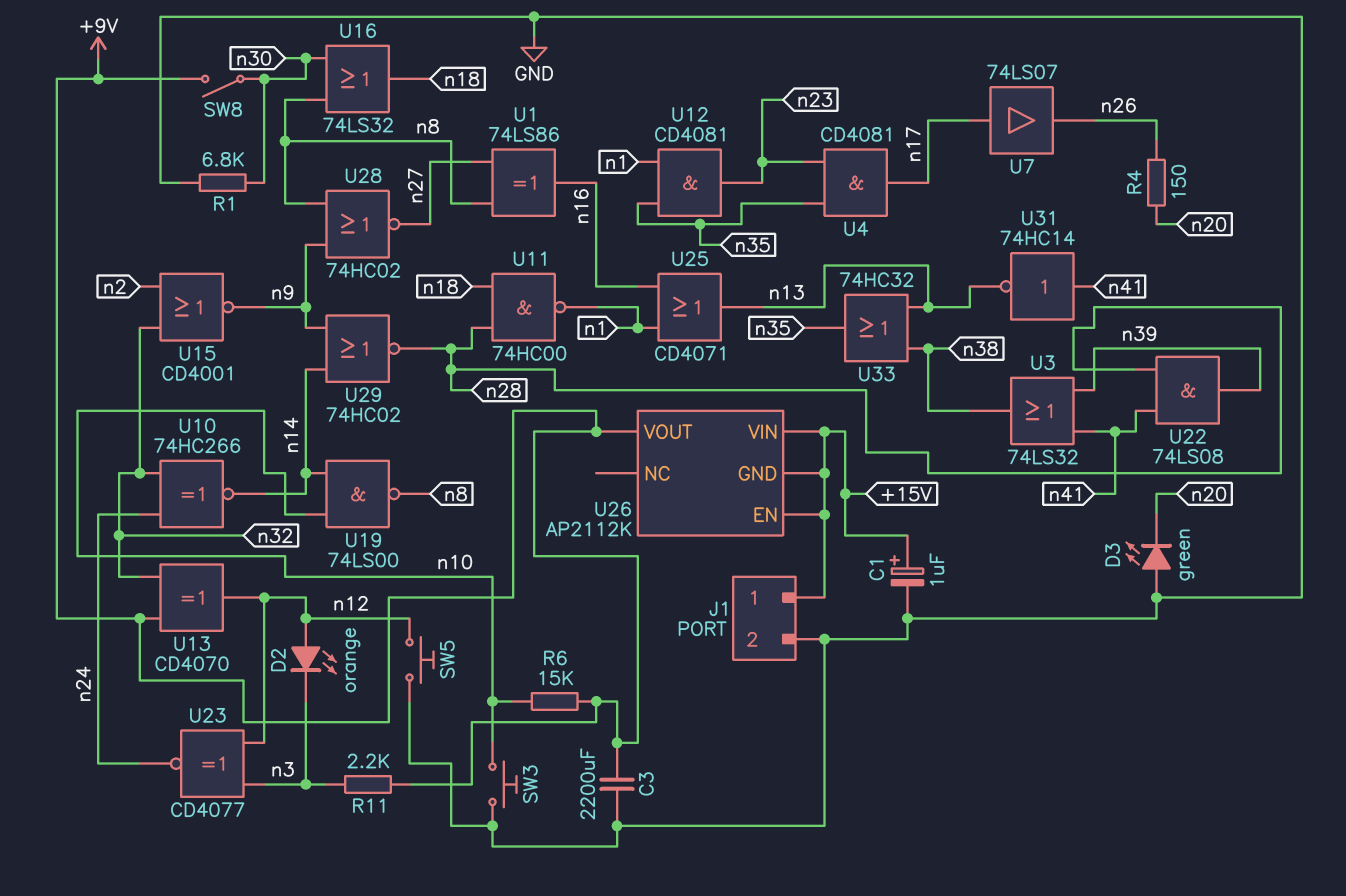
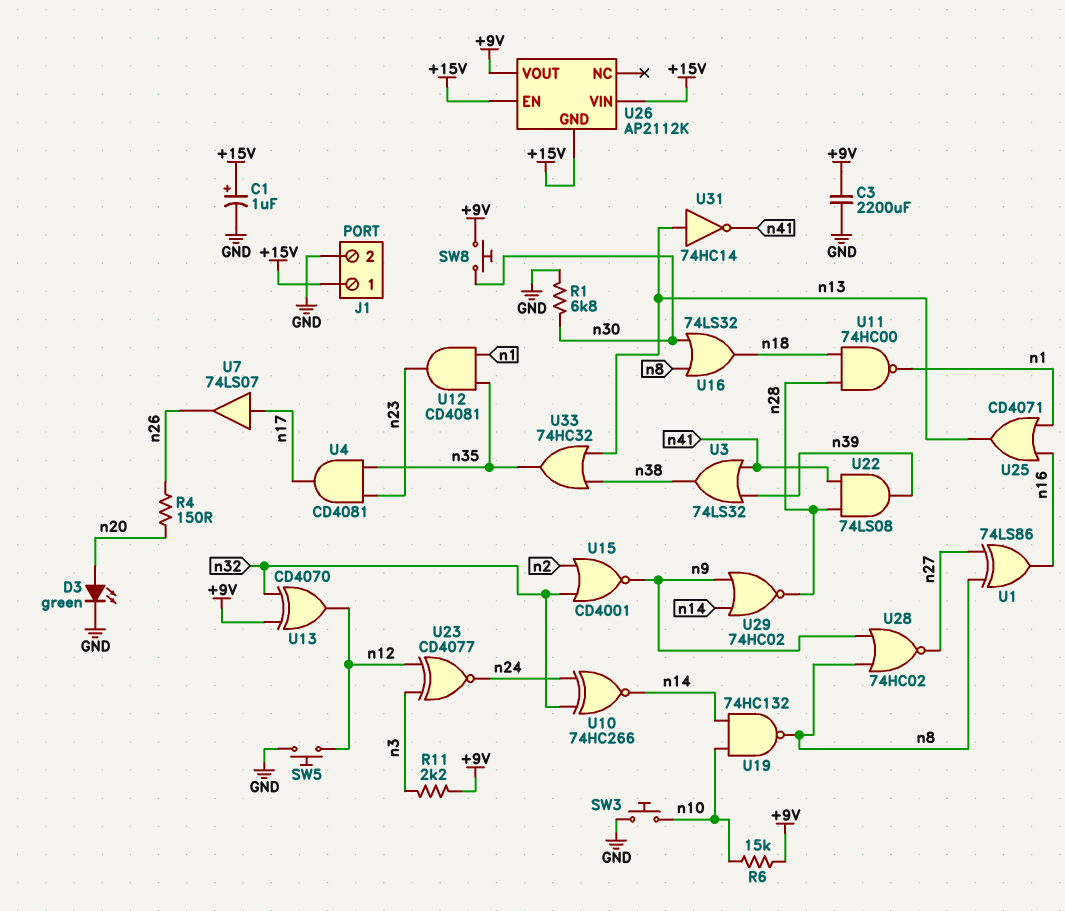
D2: LED orange (A n12, K n3) -> none
D3: LED green (A GND, K n20) -> LED green (A n20, K GND)
SW8: switch (+9V, n30) -> button (+9V, n30)
U19: NAND 74LS00 (in n10, in n14, out n8) -> NAND 74HC132 (in n10, in n14, out n8)
U31: NOT 74HC14 (in n41, out n13) -> NOT 74HC14 (in n13, out n41)

